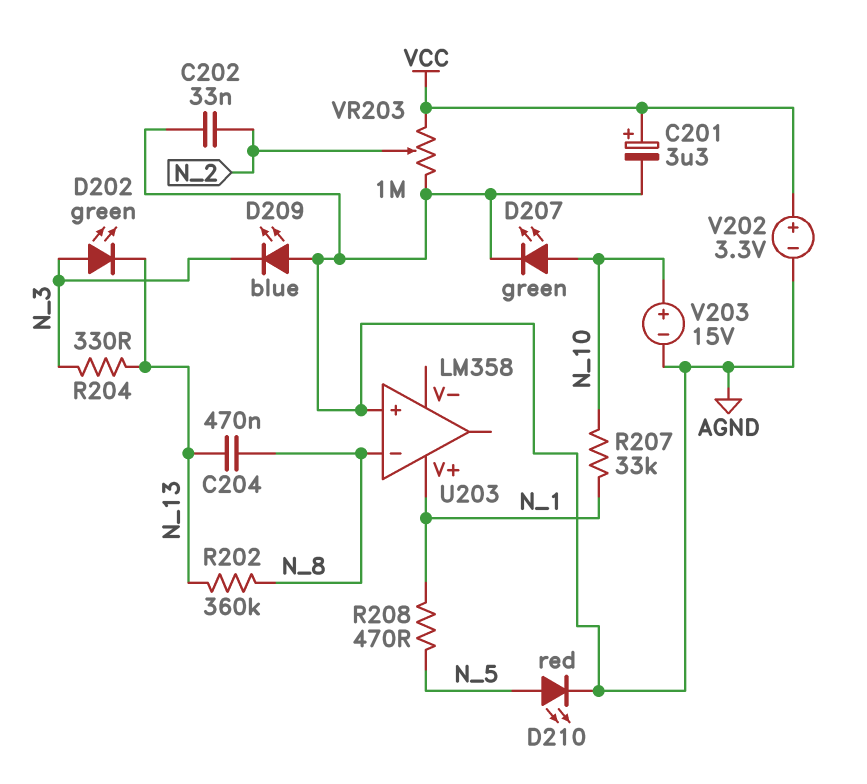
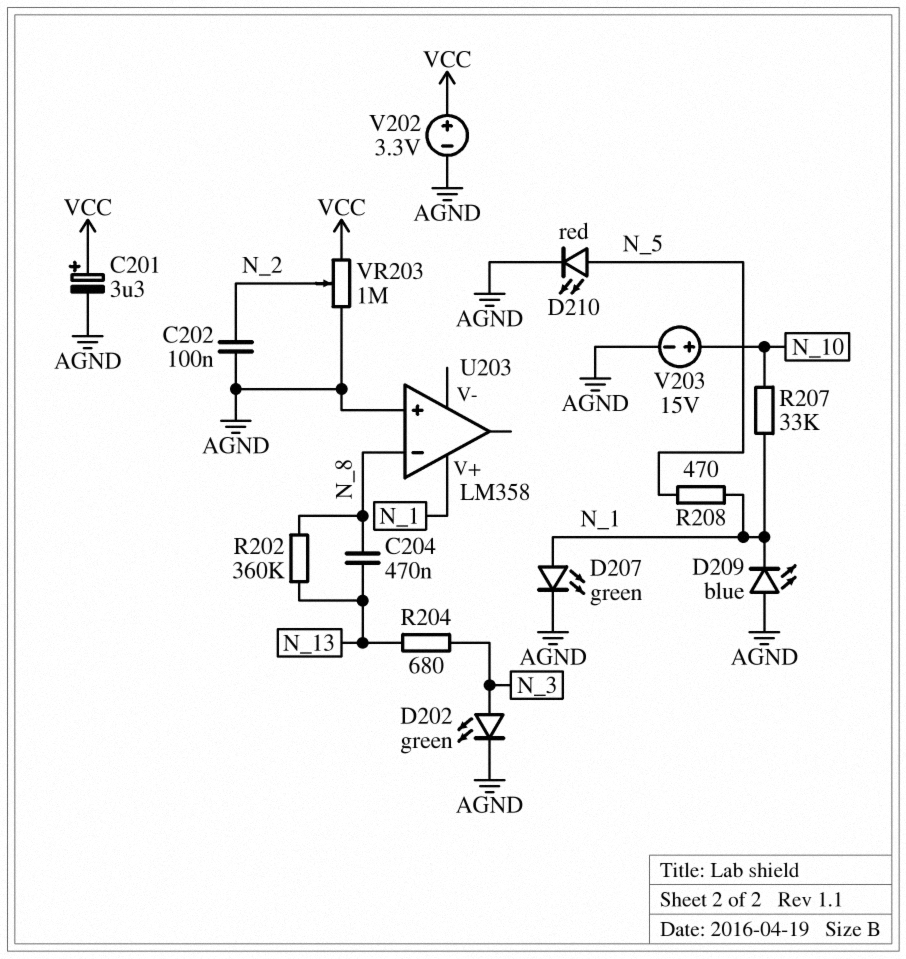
C202: 33nF (AGND, N_2) -> 100nF (AGND, N_2)
D202: LED green (A N_3, K N_13) -> LED green (A N_3, K AGND)
D207: LED green (A N_10, K AGND) -> LED green (A N_1, K AGND)
D209: LED blue (A AGND, K N_3) -> LED blue (A AGND, K N_1)
R204: 330 (N_3, N_13) -> 680 (N_3, N_13)

